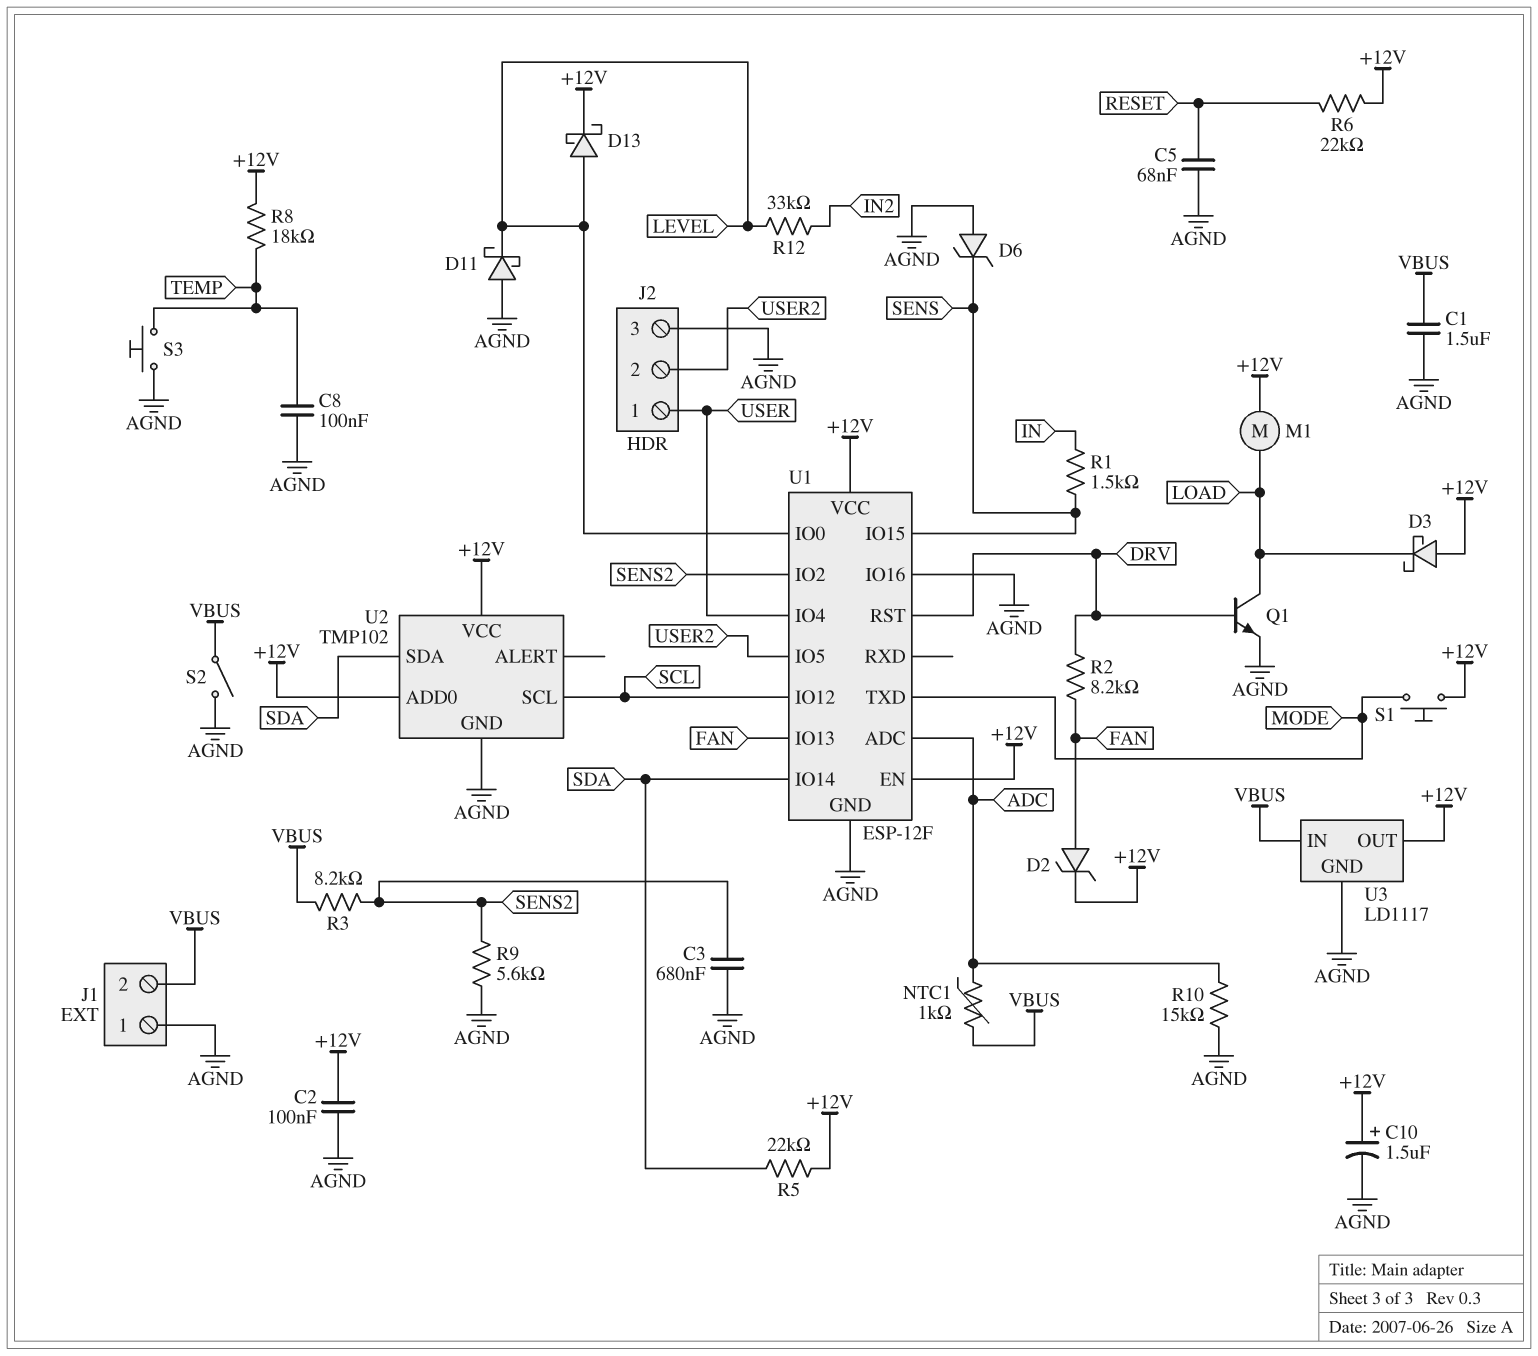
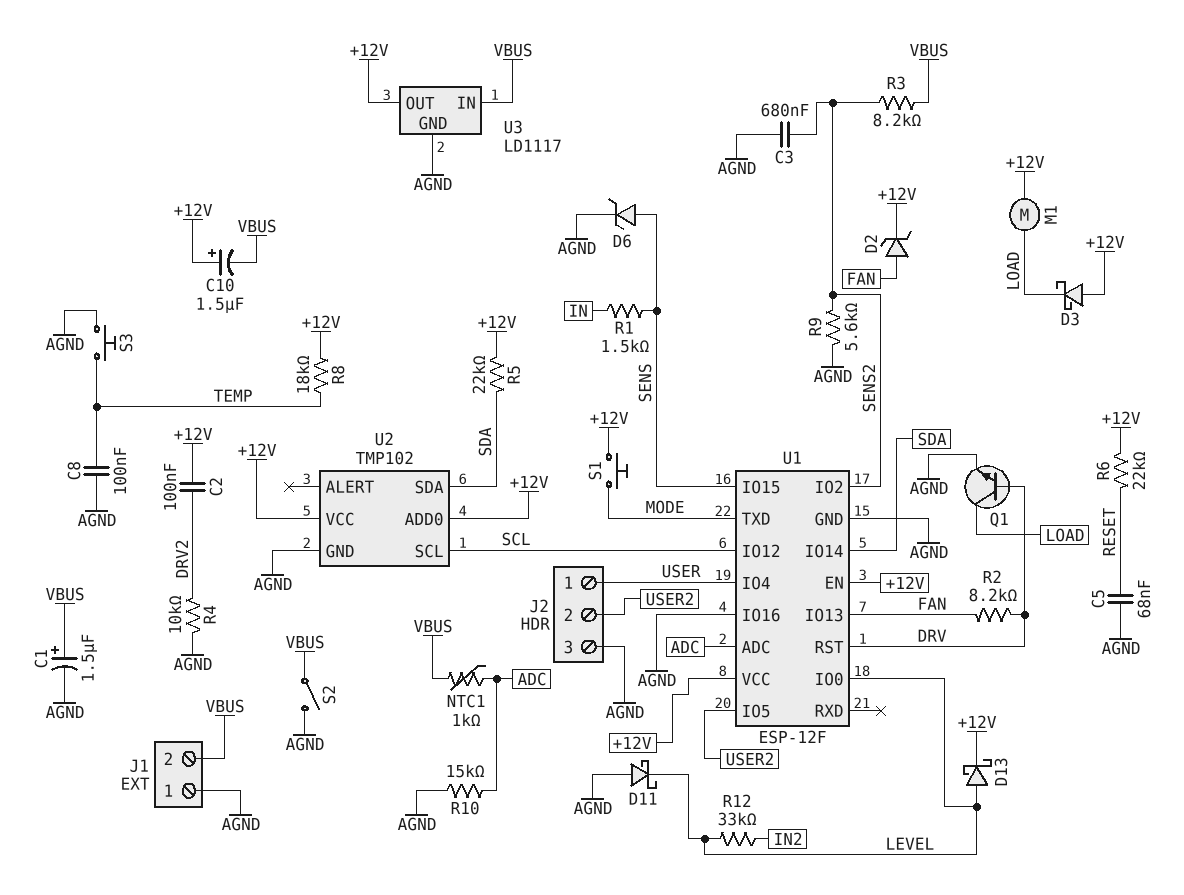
C1: 1.5uF (AGND, VBUS) -> 1.5uF (plus VBUS, minus AGND)
C2: 100nF (+12V, AGND) -> 100nF (+12V, DRV2)
C10: 1.5uF (plus +12V, minus AGND) -> 1.5uF (plus +12V, minus VBUS)
D6: zener (A AGND, K SENS) -> zener (A SENS, K AGND)
R4: none -> 10k (AGND, DRV2)

